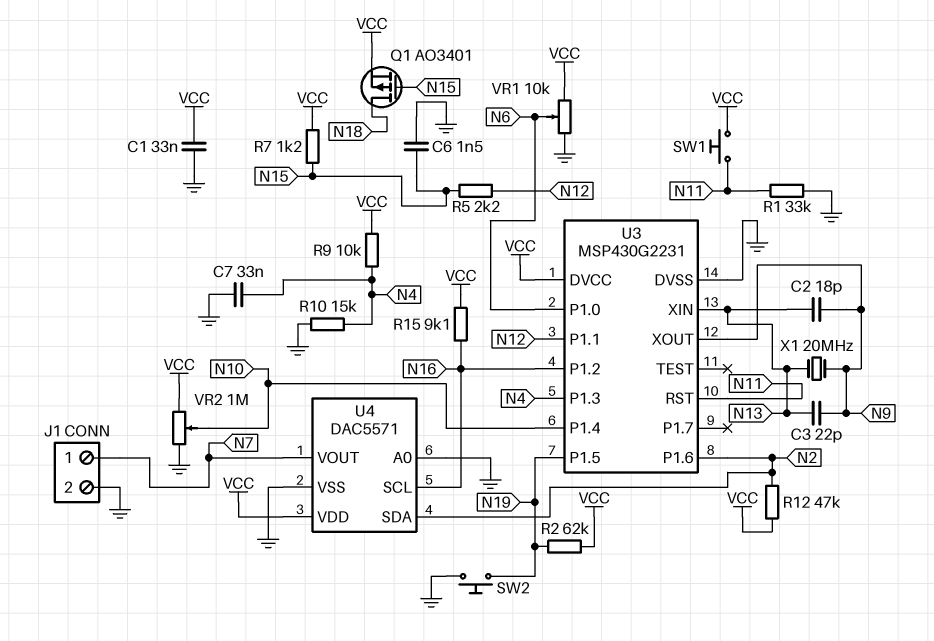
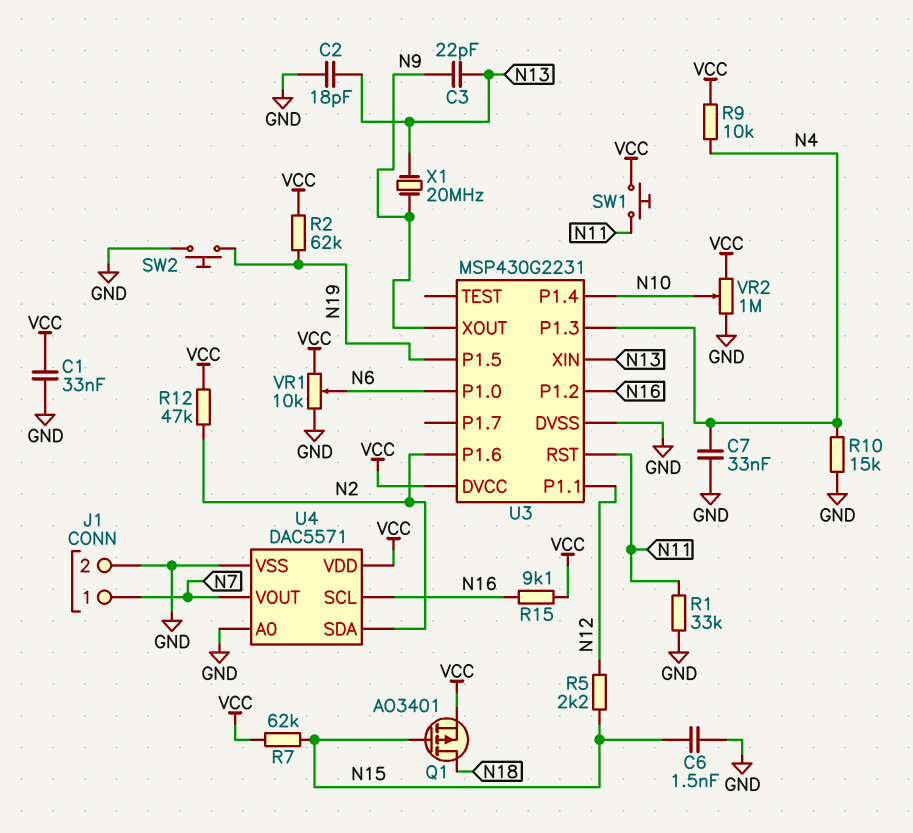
C2: 18pF (N9, N13) -> 18pF (GND, N13)
R7: 1.2k (N15, VCC) -> 62k (N15, VCC)

